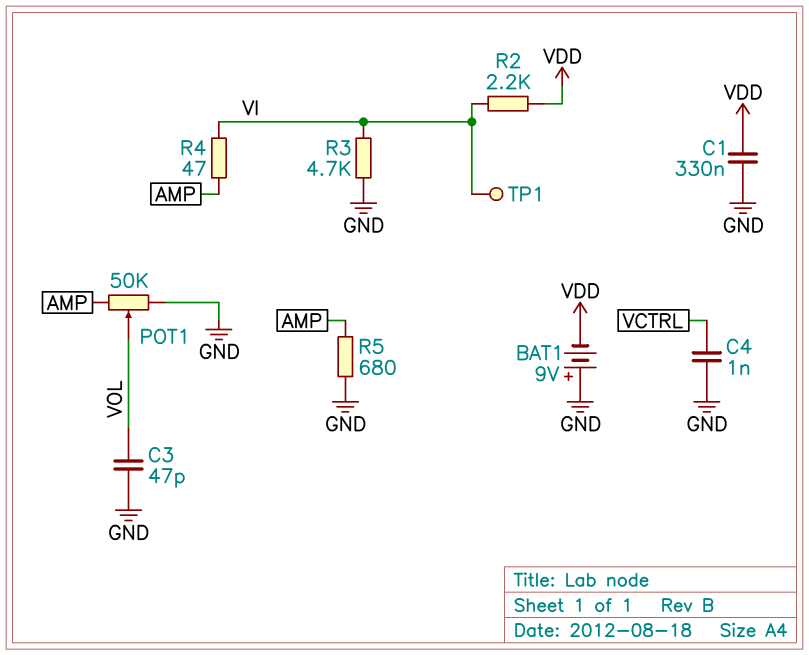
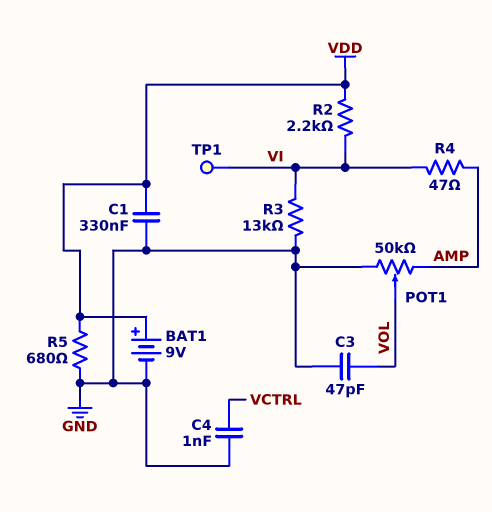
BAT1: 9V (plus GND, minus VDD) -> 9V (plus VDD, minus GND)
R3: 4.7k (GND, VI) -> 13k (GND, VI)
R5: 680 (AMP, GND) -> 680 (GND, VDD)

